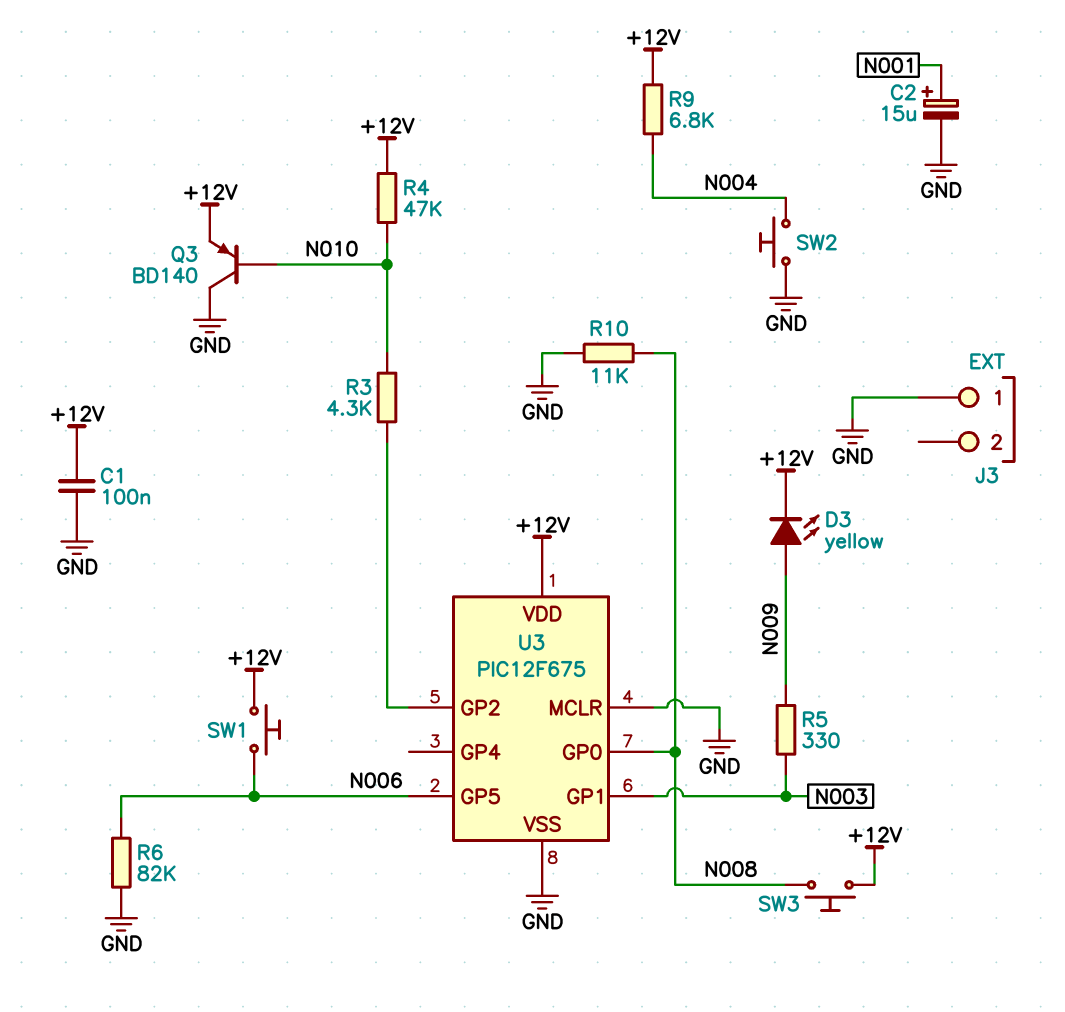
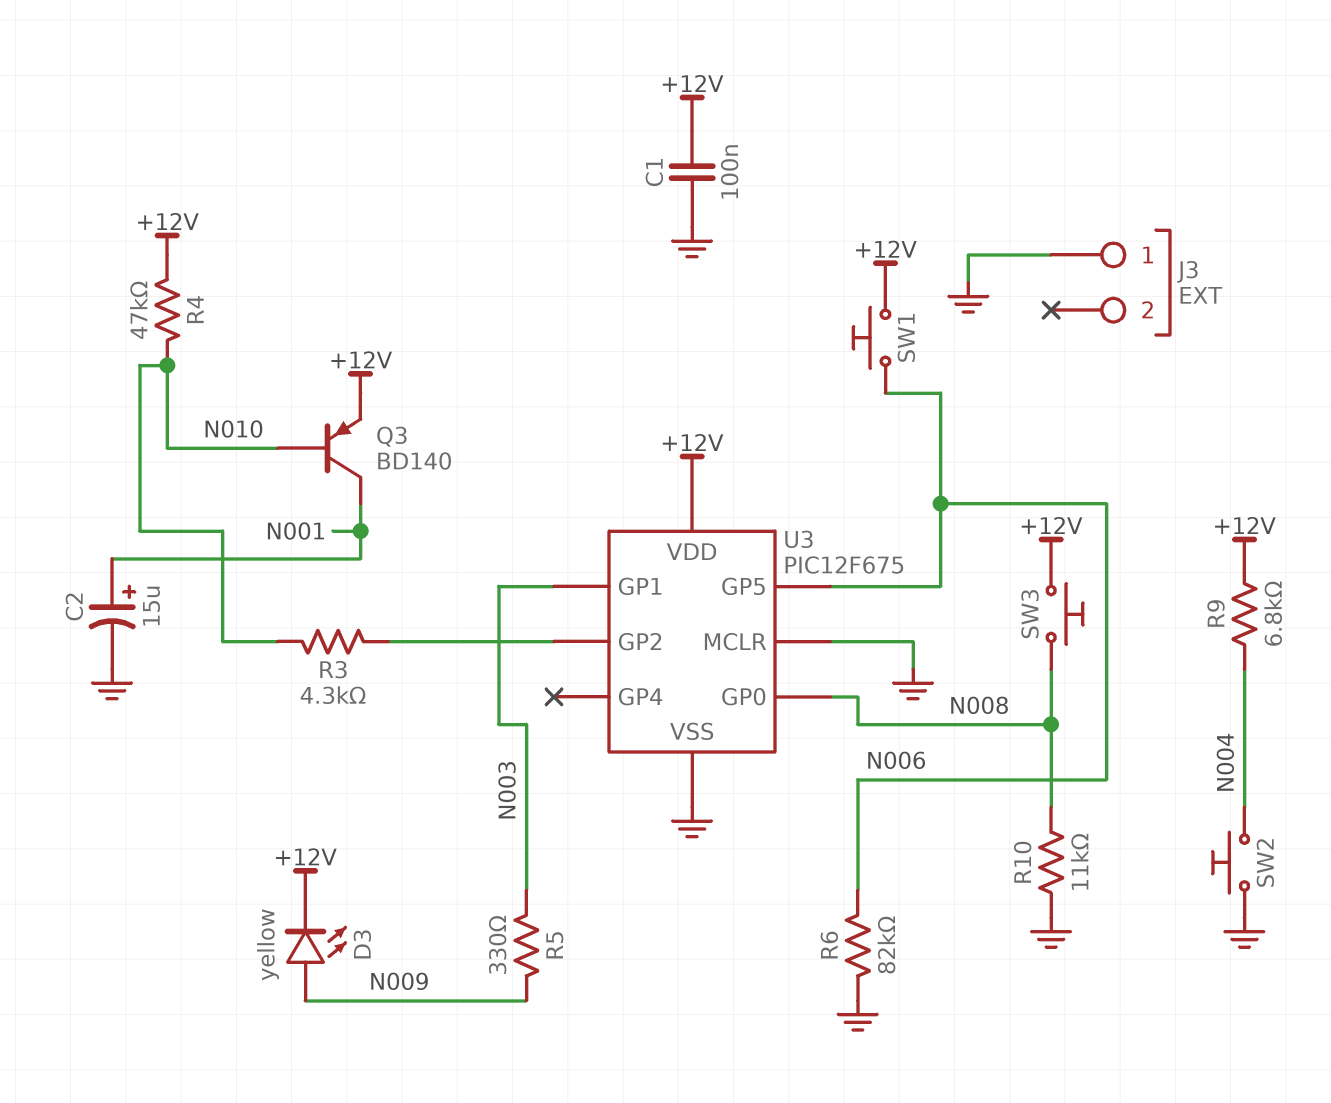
Q3: PNP BD140 (B N010, C GND, E +12V) -> PNP BD140 (B N010, C N001, E +12V)

